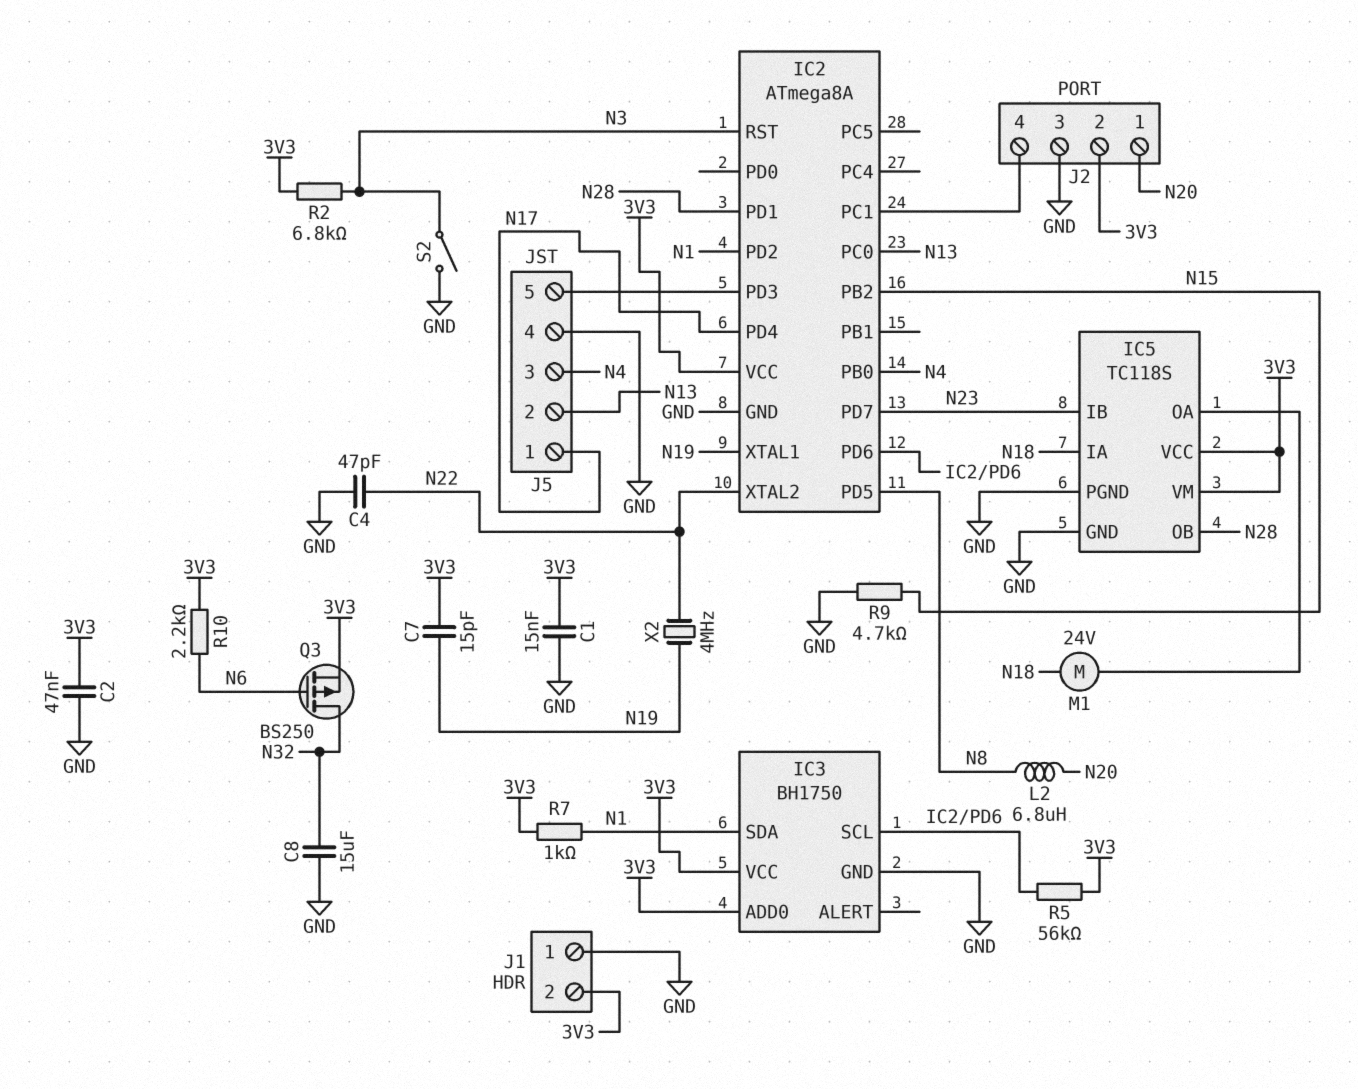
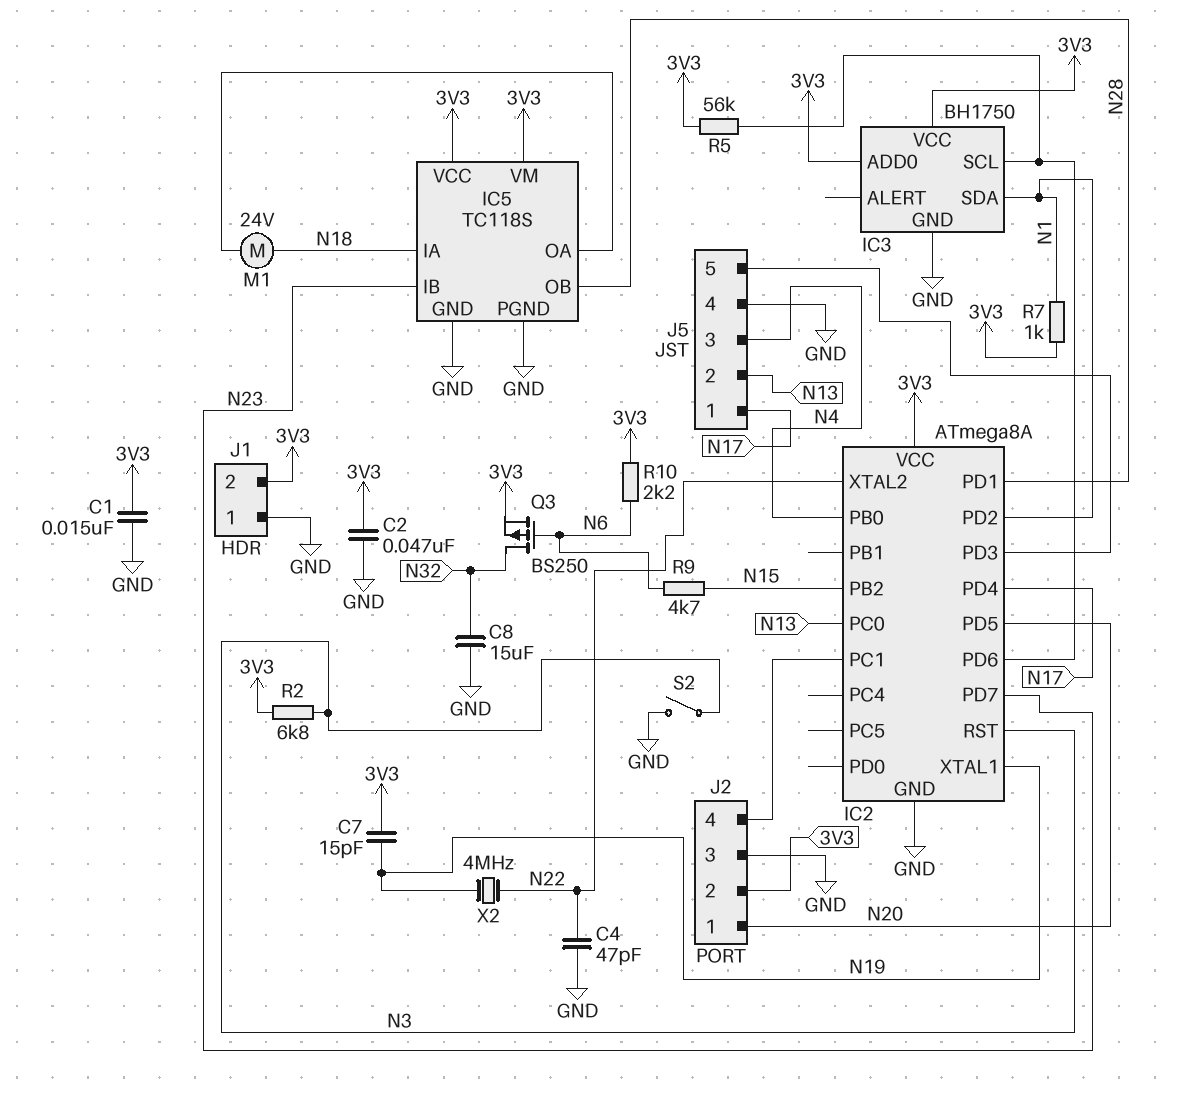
IC2 pin PD5: N8 -> N20
L2: 6.8uH (N8, N20) -> none
R9: 4.7k (GND, N15) -> 4.7k (N6, N15)

